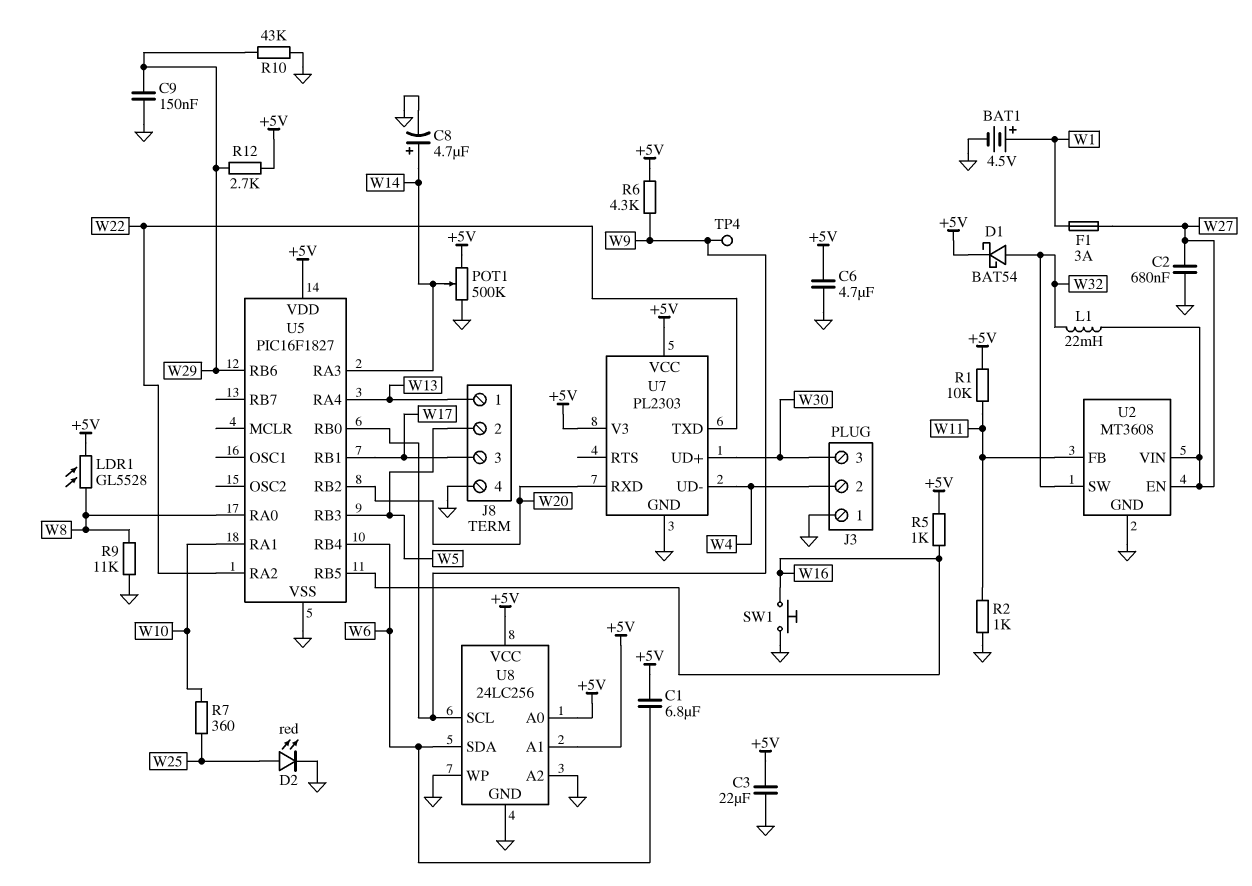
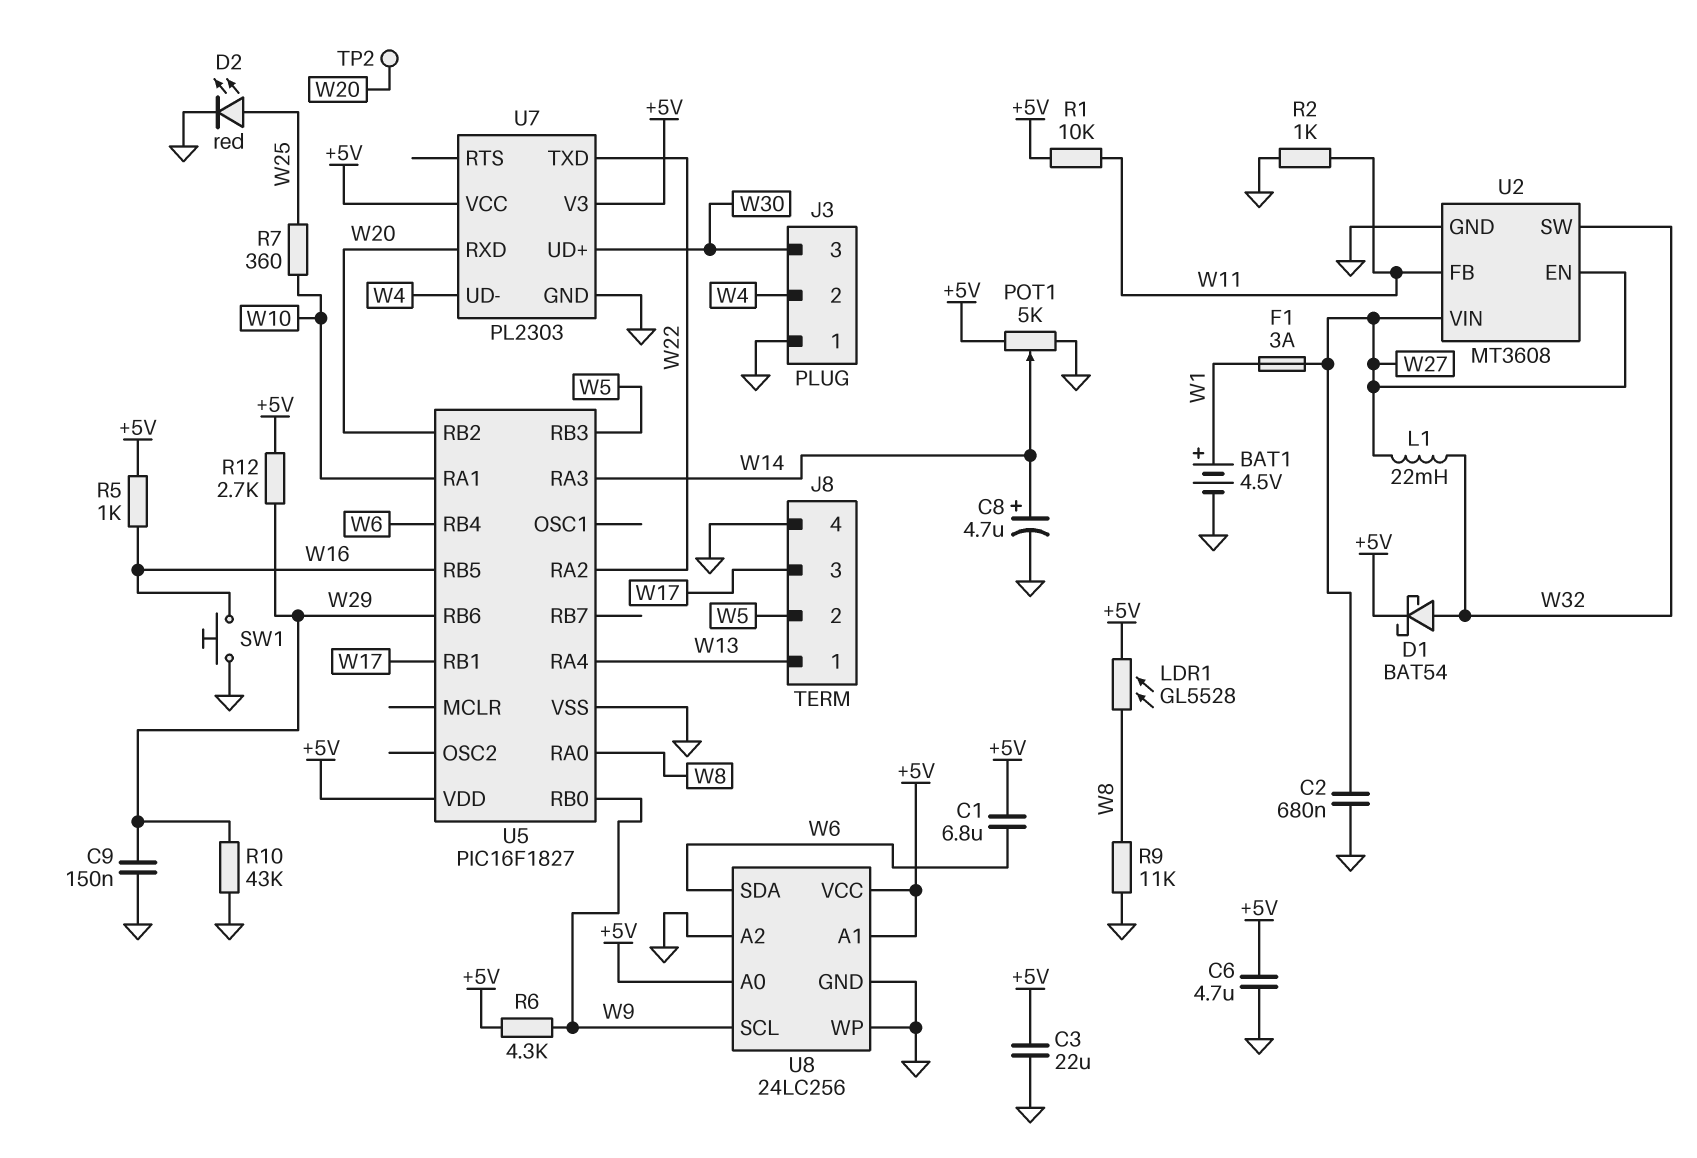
POT1: 500k (+5V, GND, wiper W14) -> 5k (+5V, GND, wiper W14)
TP2: none -> test point (W20)
TP4: test point (W9) -> none

